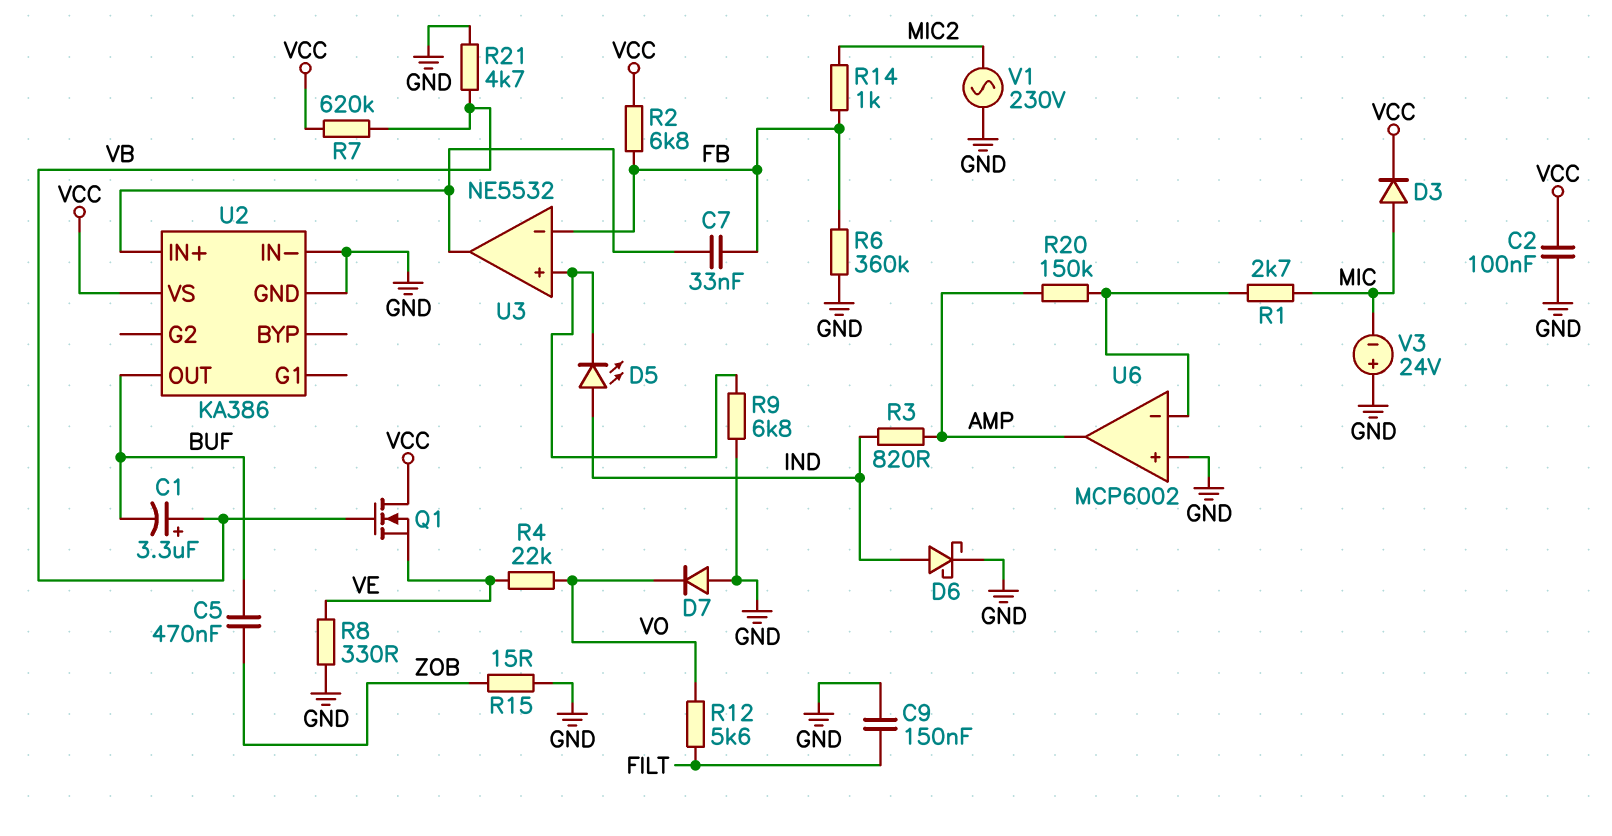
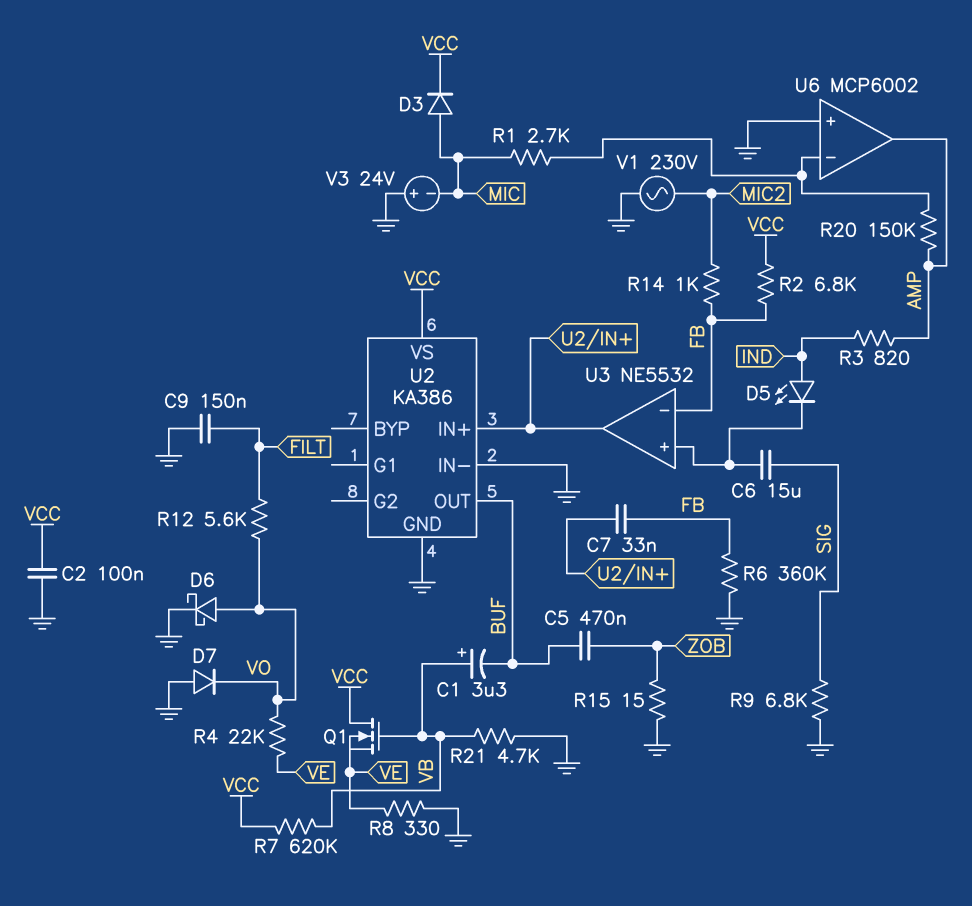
C6: none -> 15uF (SIG, U3/in+)
D6: schottky (A IND, K GND) -> schottky (A VO, K GND)
R9: 6.8k (GND, U3/in+) -> 6.8k (GND, SIG)

